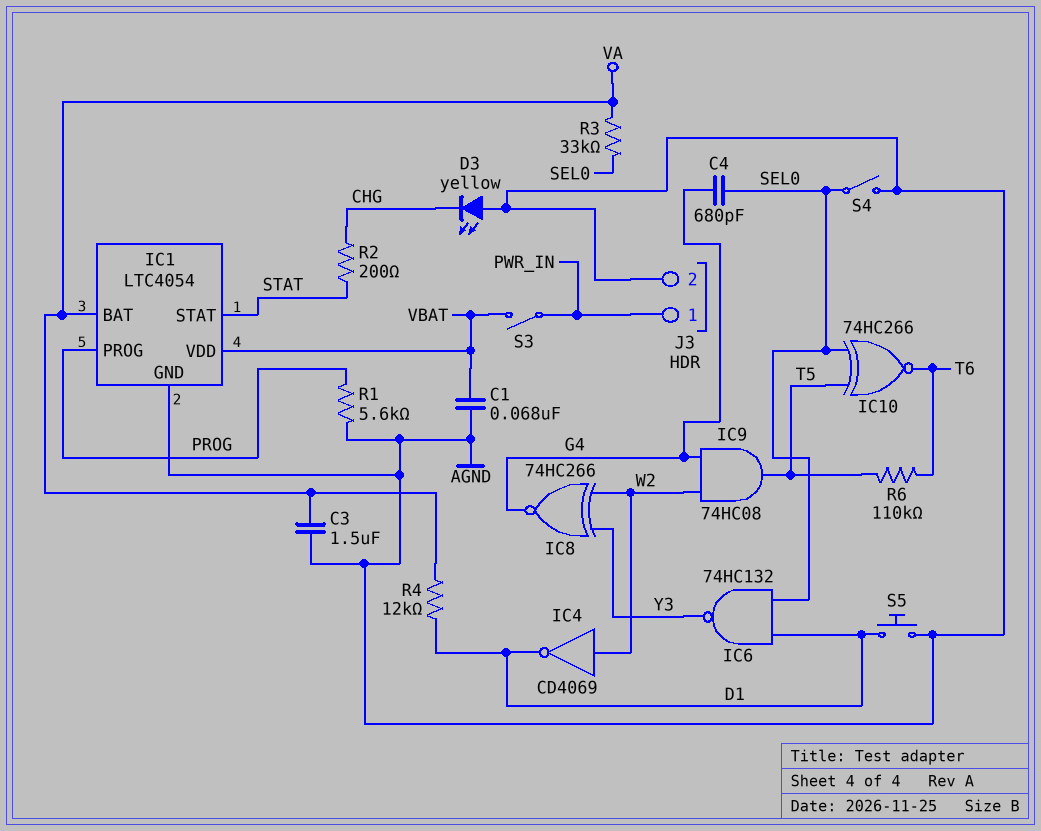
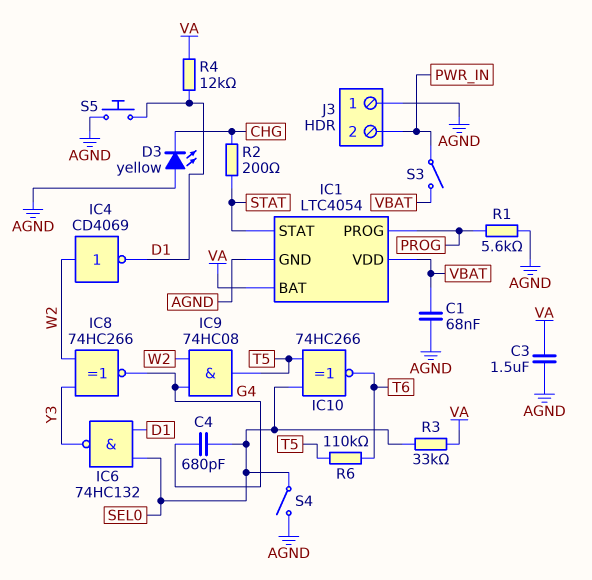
J3 pin 1: PWR_IN -> AGND
J3 pin 2: AGND -> PWR_IN

